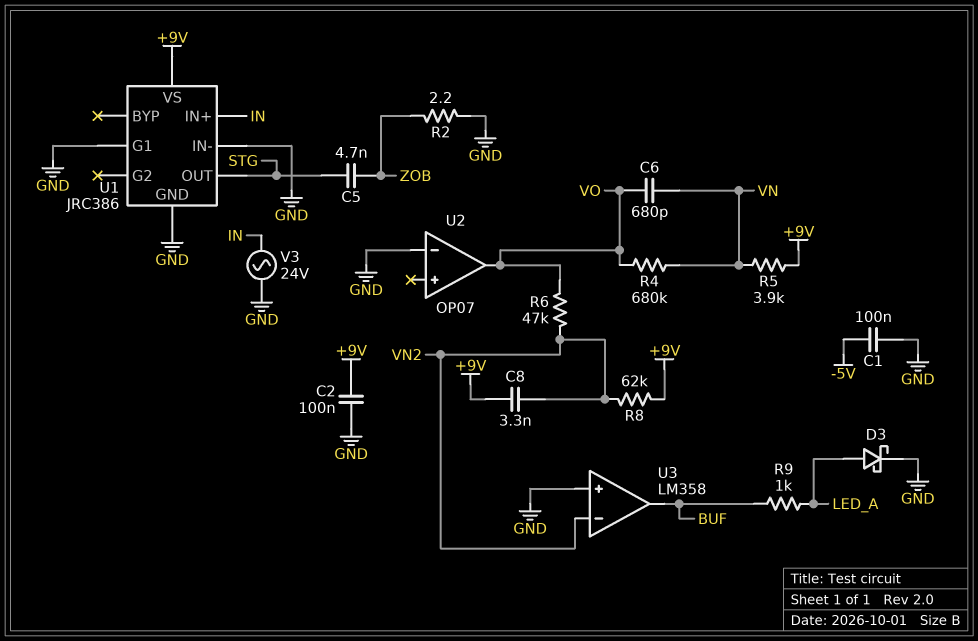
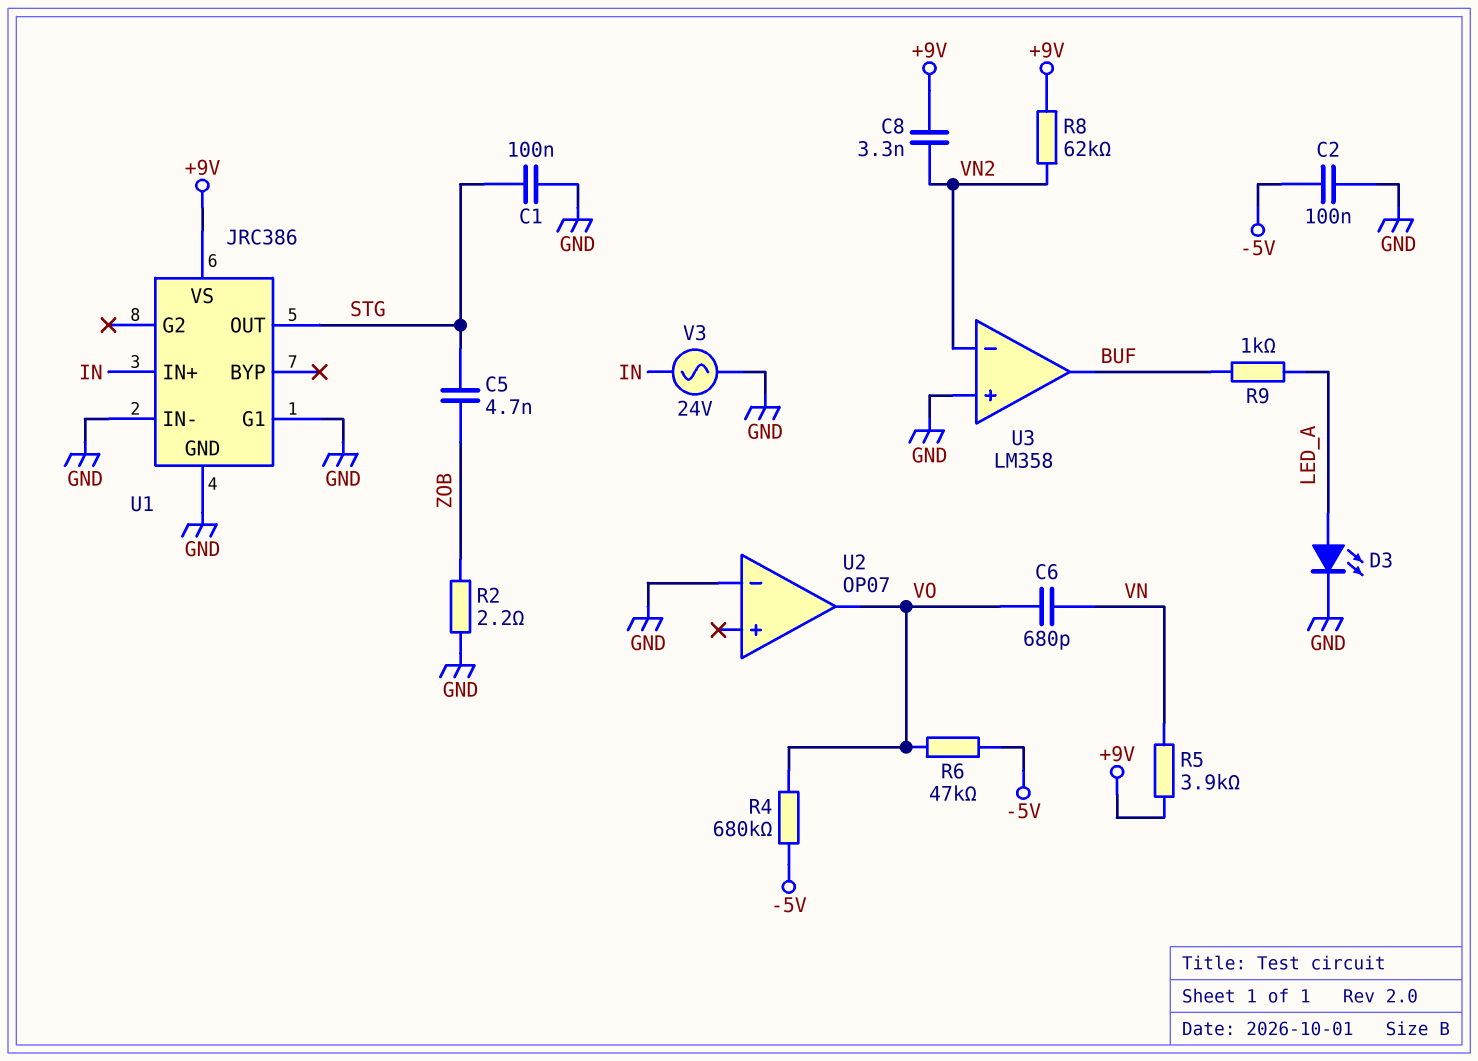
C1: 100nF (-5V, GND) -> 100nF (GND, STG)
C2: 100nF (+9V, GND) -> 100nF (-5V, GND)
D3: schottky (A LED_A, K GND) -> LED (A LED_A, K GND)
R4: 680k (VN, VO) -> 680k (-5V, VO)
R6: 47k (VN2, VO) -> 47k (-5V, VO)

